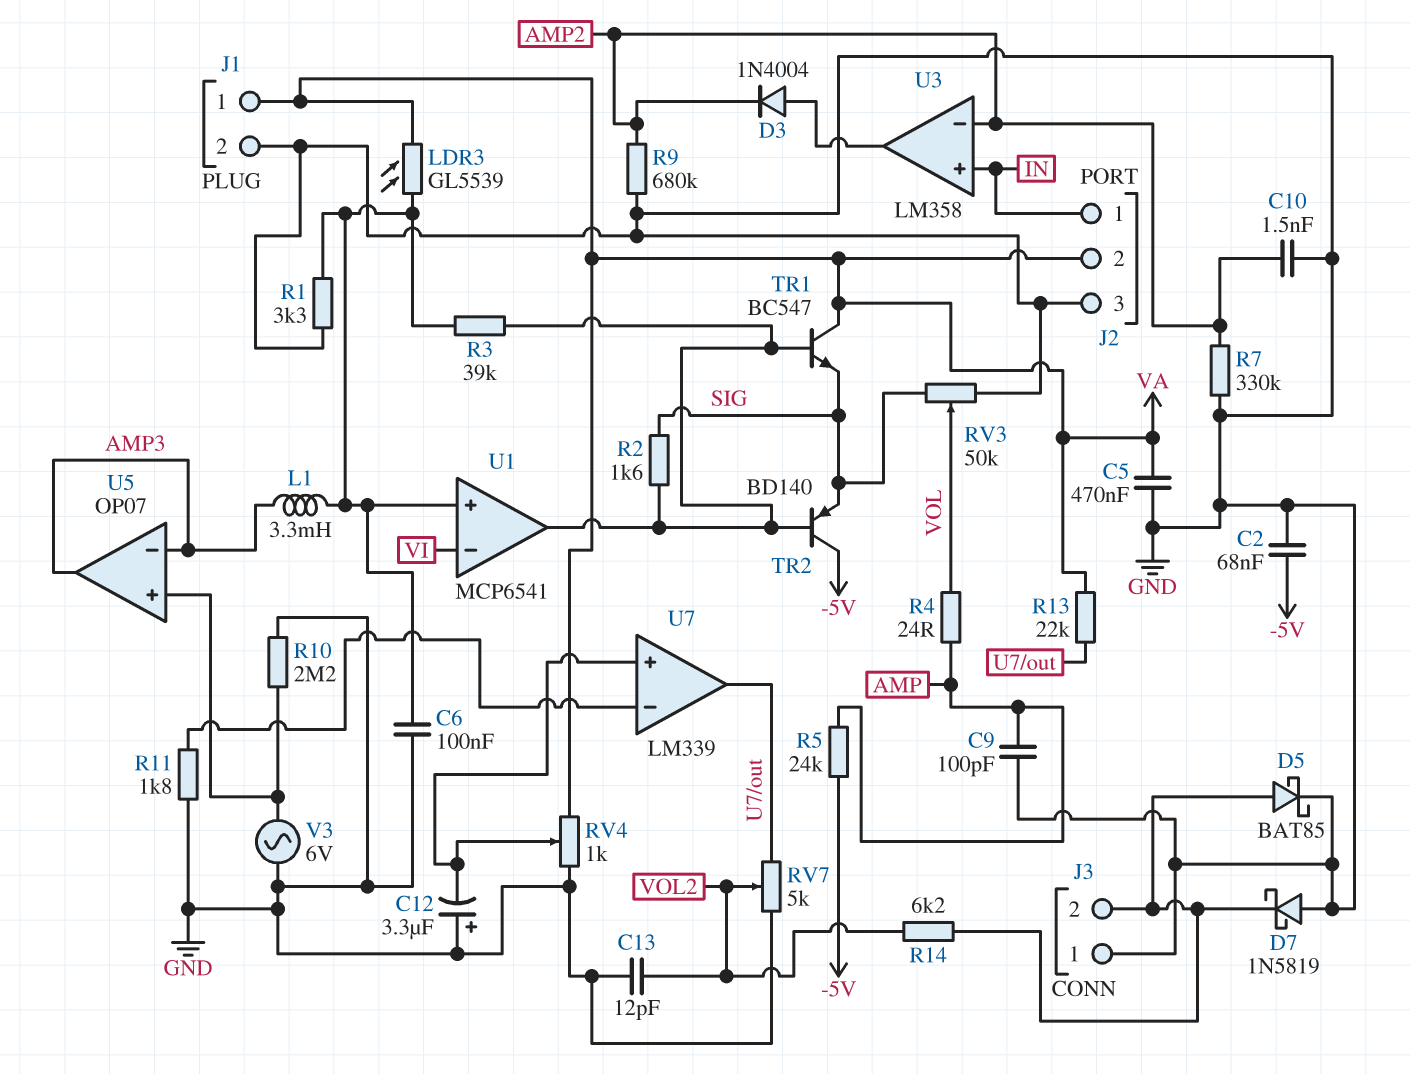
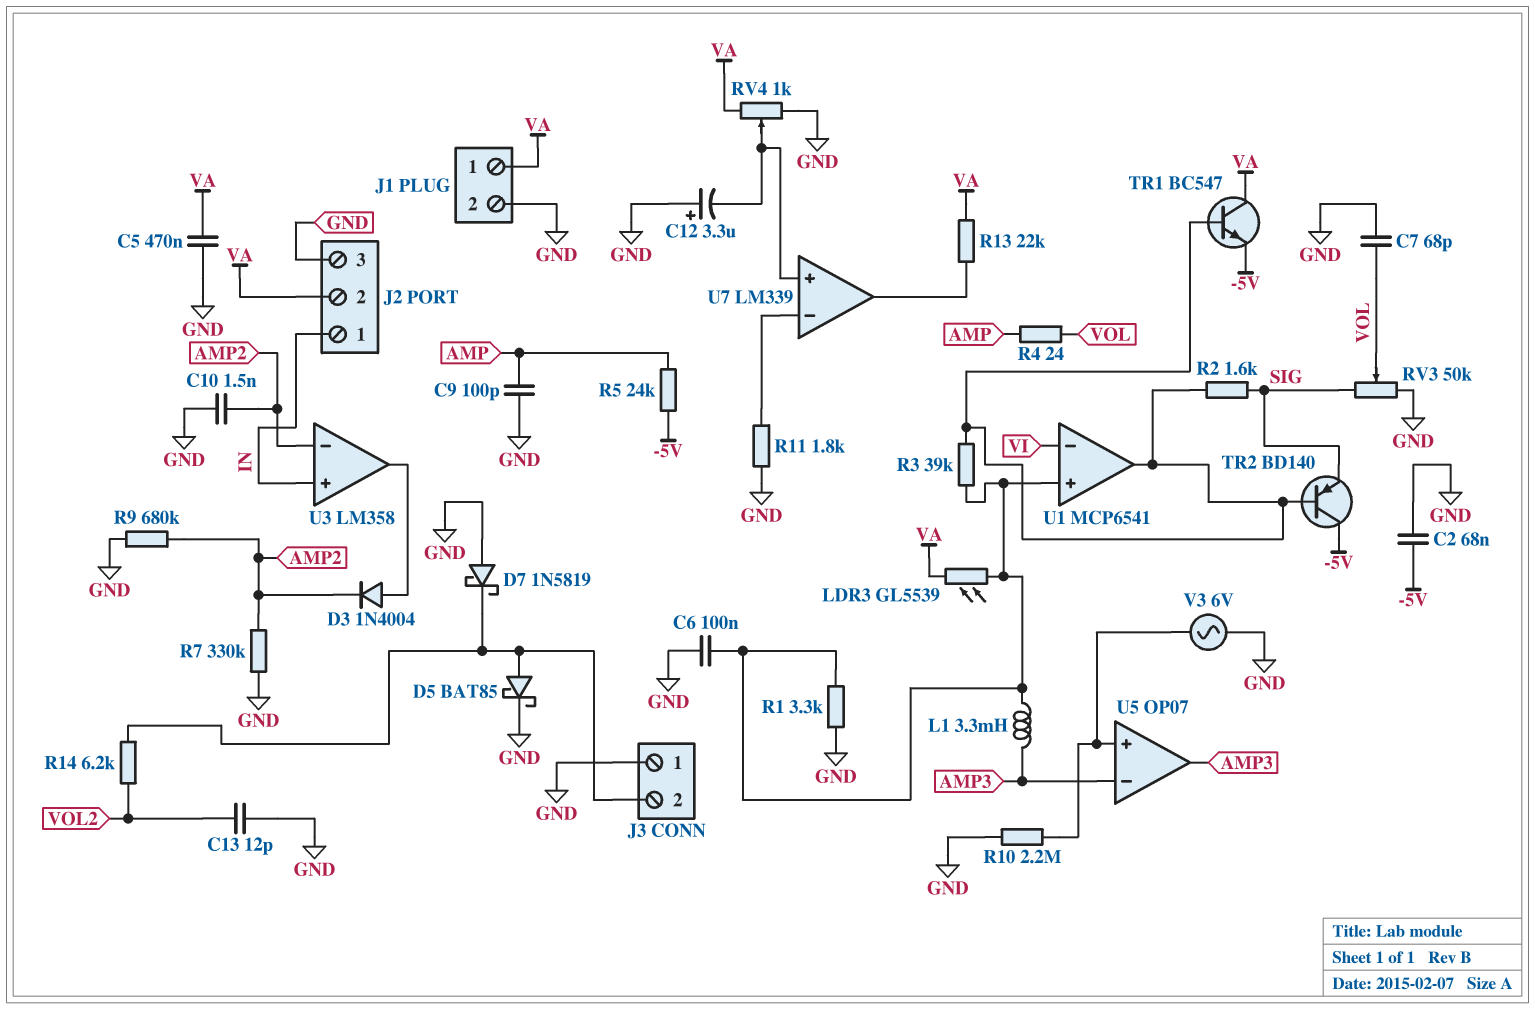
C7: none -> 68pF (GND, VOL)
RV7: 5k (GND, U7/out, wiper VOL2) -> none
TR1: NPN BC547 (B U1/out, C VA, E SIG) -> NPN BC547 (B U1/out, C VA, E -5V)

